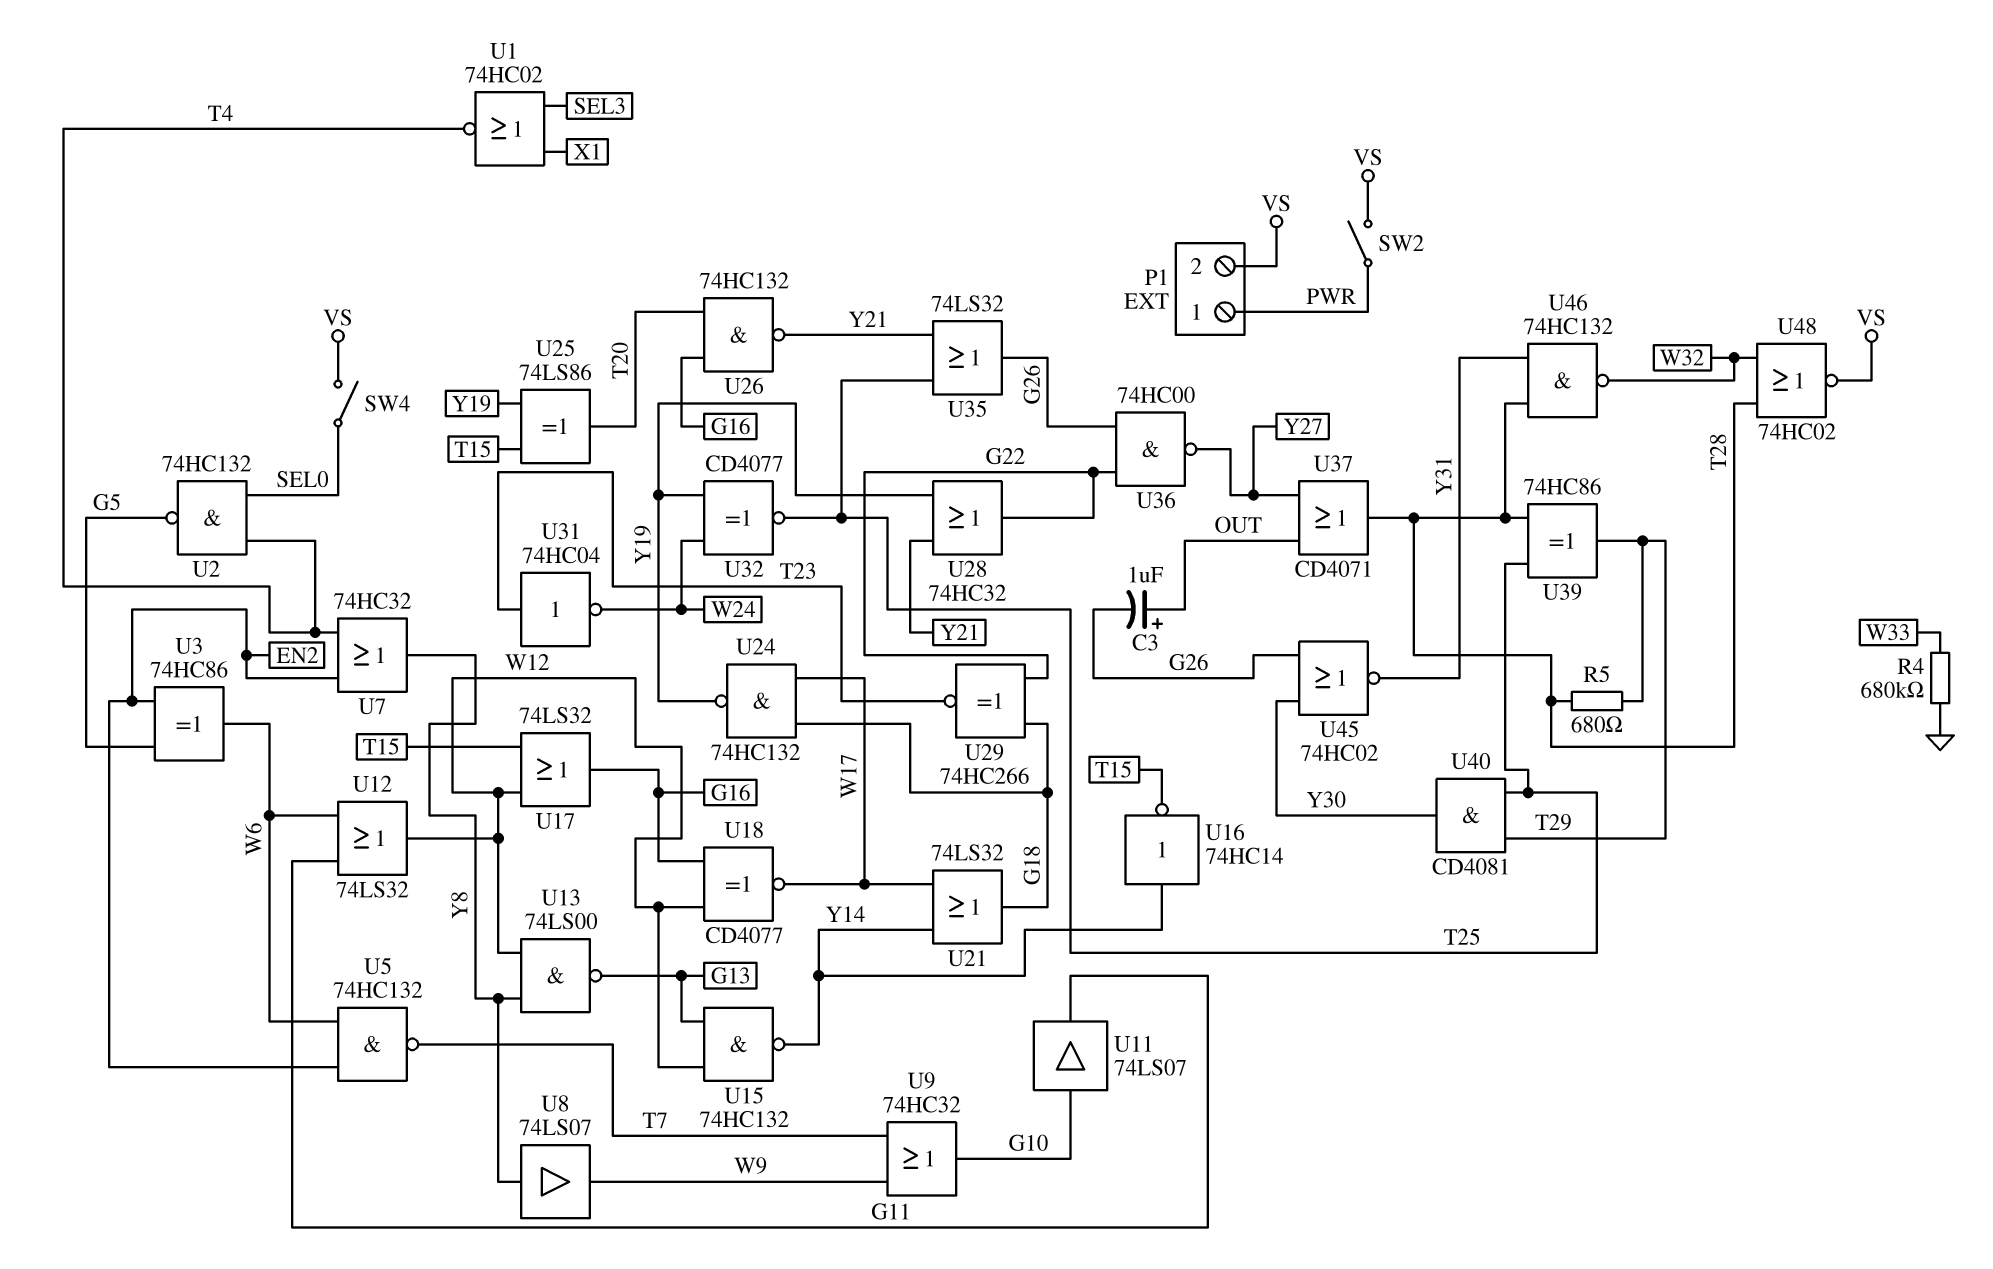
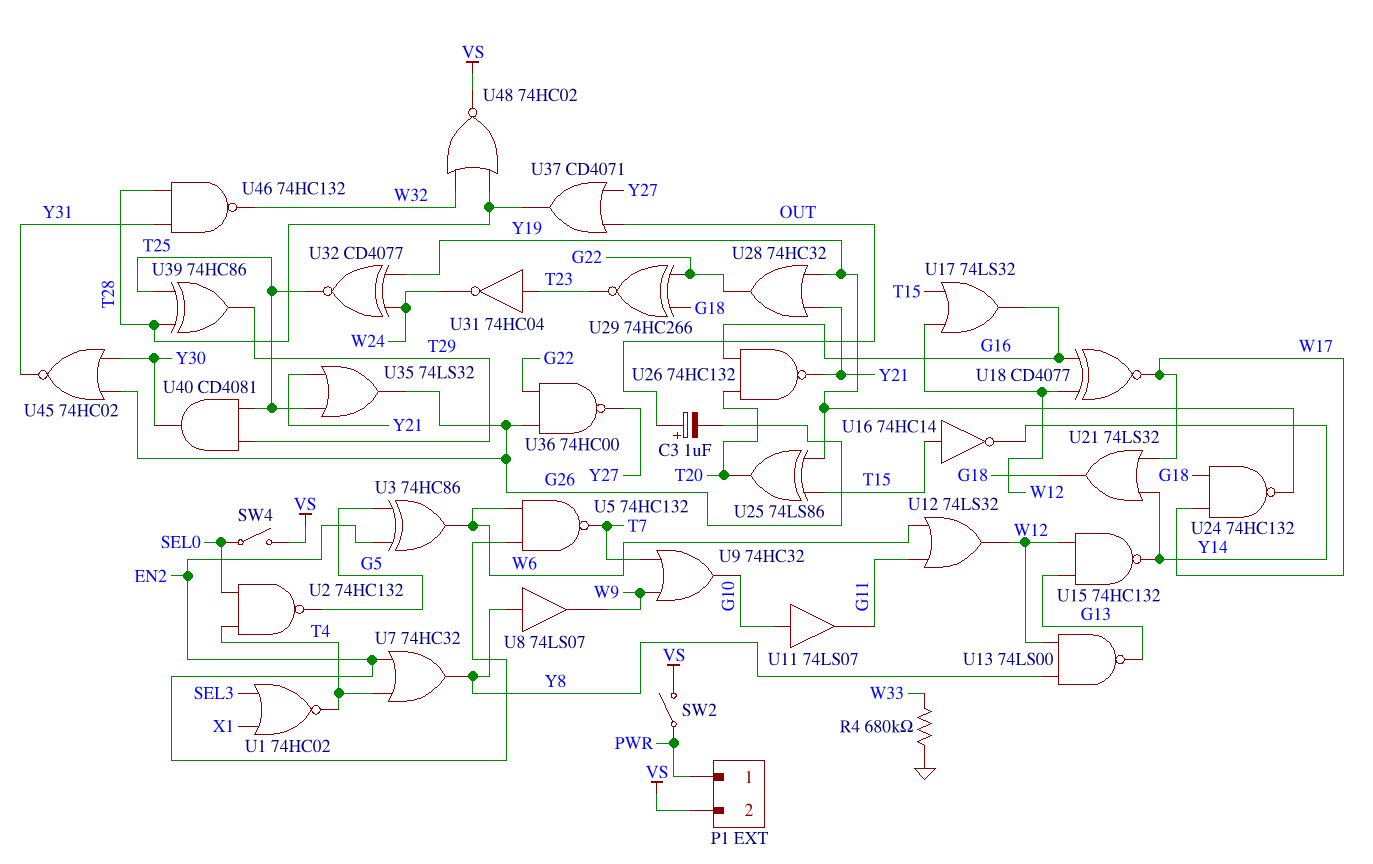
R5: 680 (T28, T29) -> none
U16: NOT 74HC14 (in Y14, out T15) -> NOT 74HC14 (in T15, out Y14)

